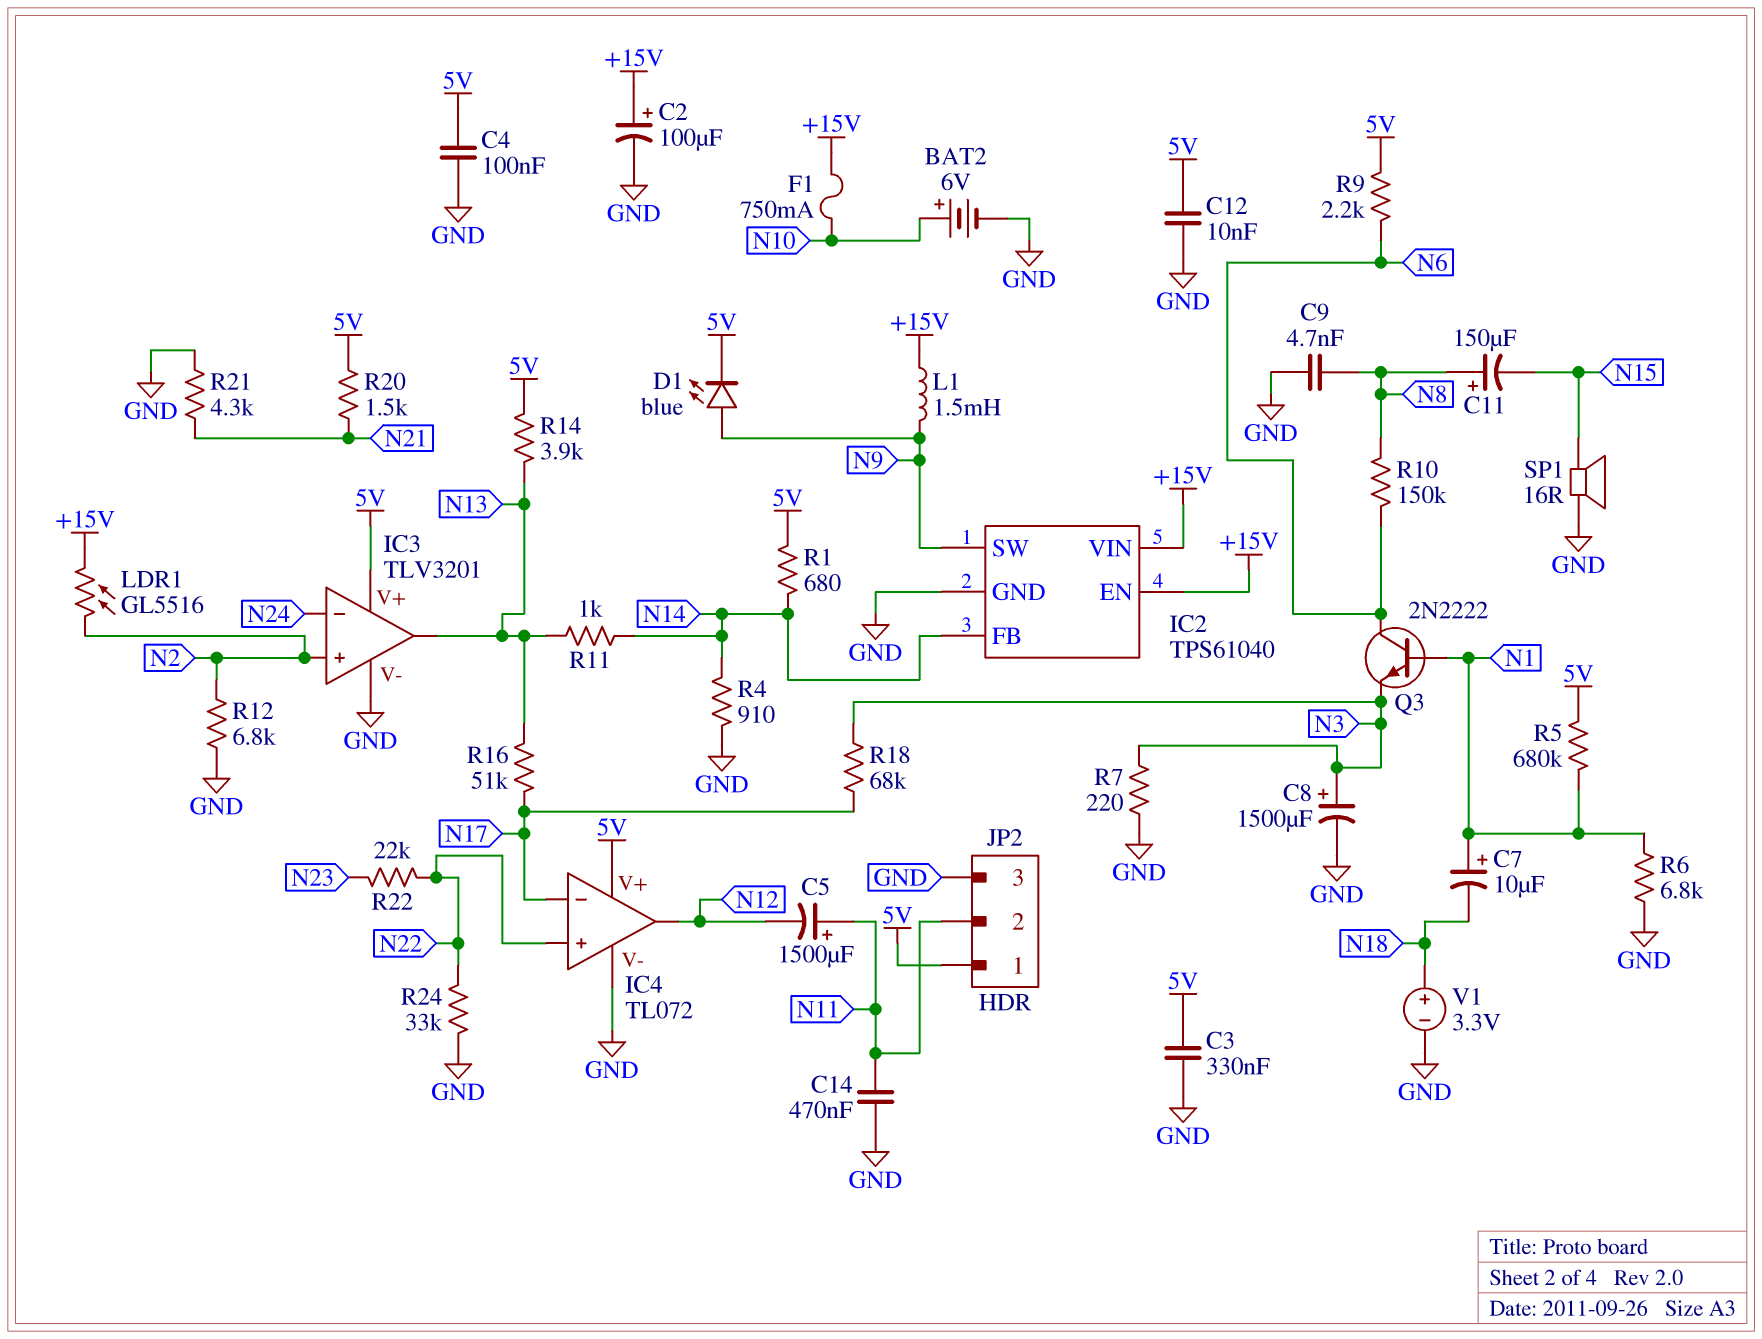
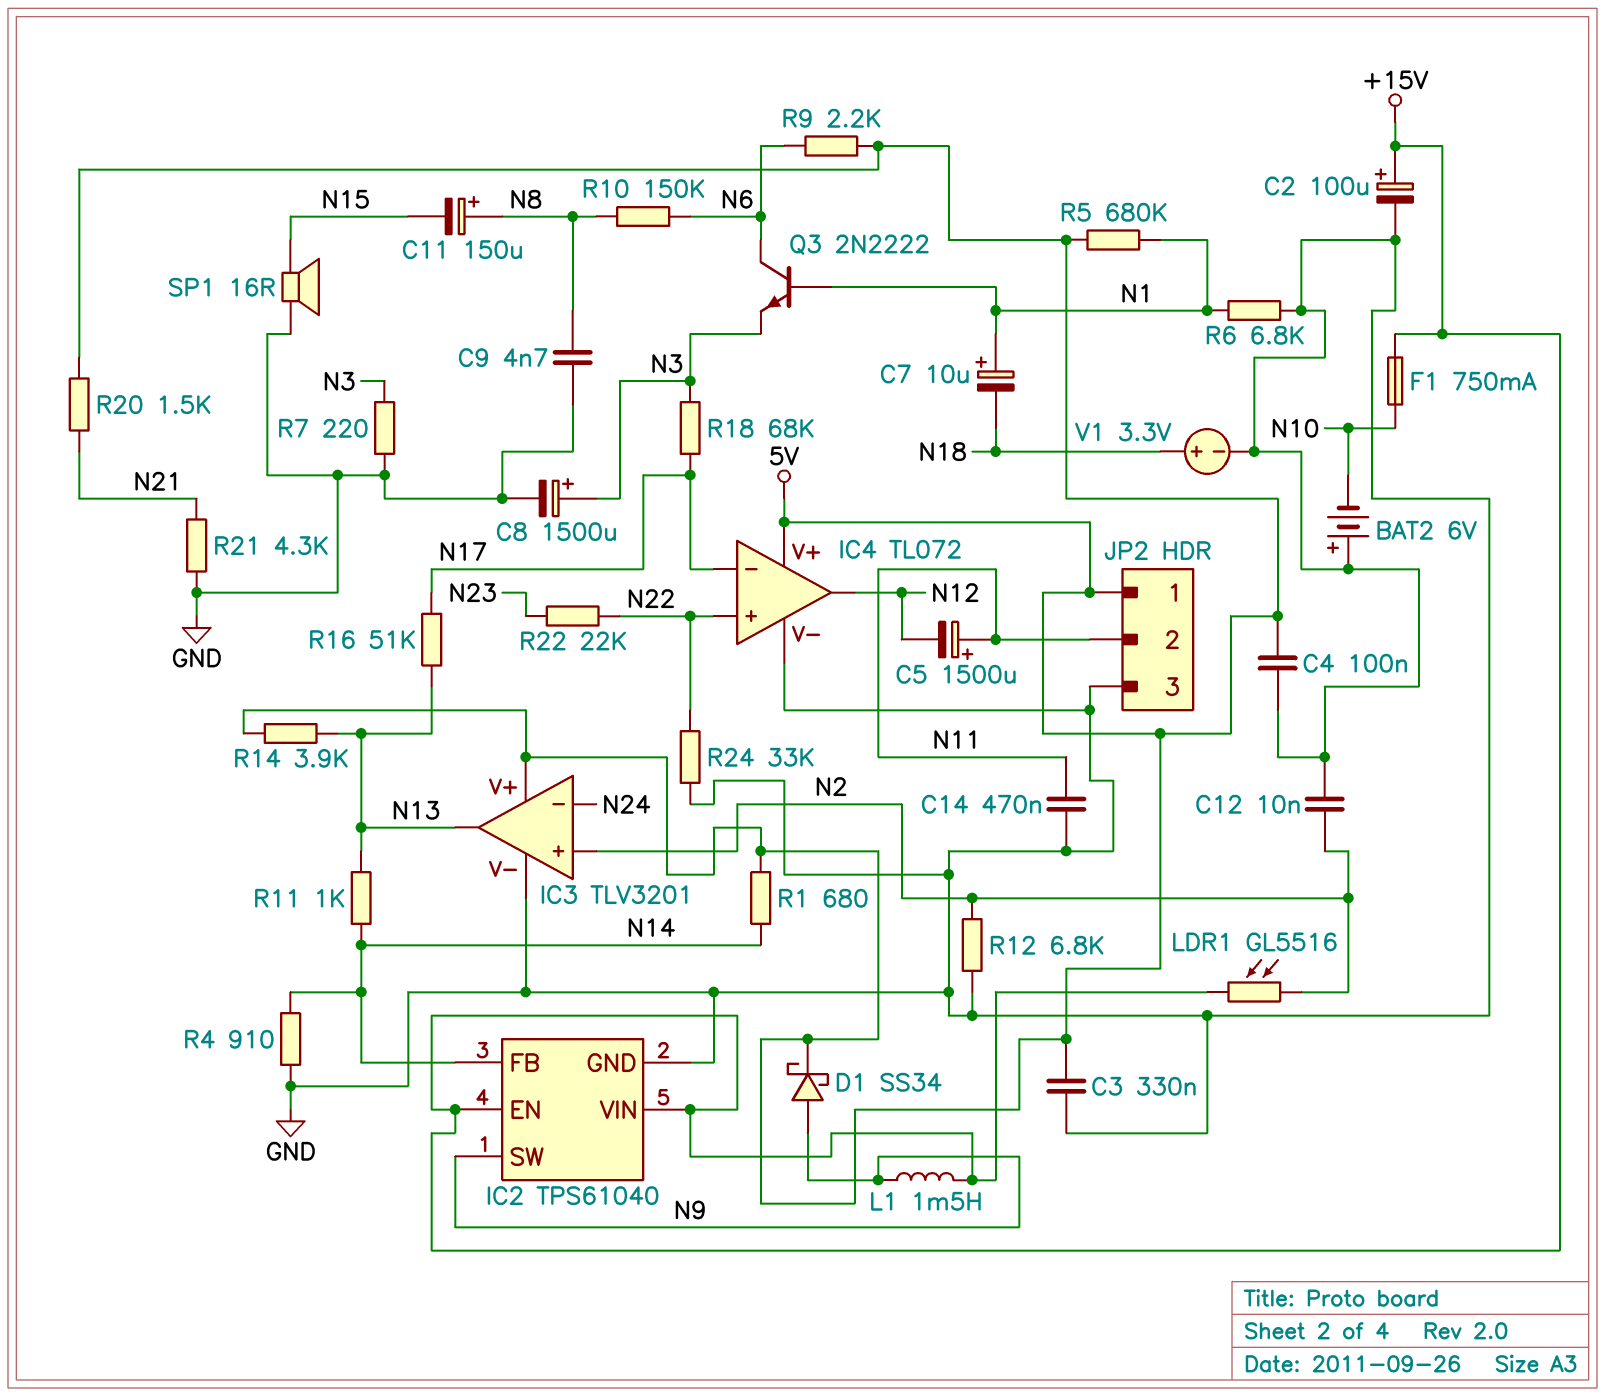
BAT2: 6V (plus N10, minus GND) -> 6V (plus GND, minus N10)
C12: 10nF (5V, GND) -> 10nF (GND, N2)
D1: LED blue (A N9, K 5V) -> schottky SS34 (A N9, K 5V)

